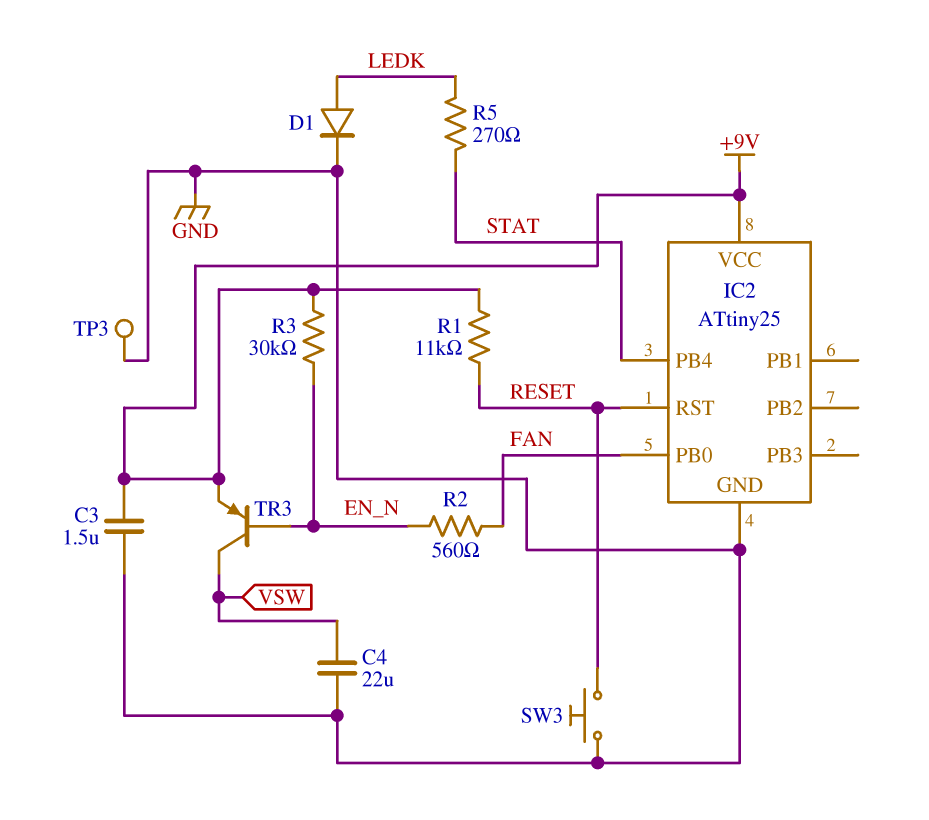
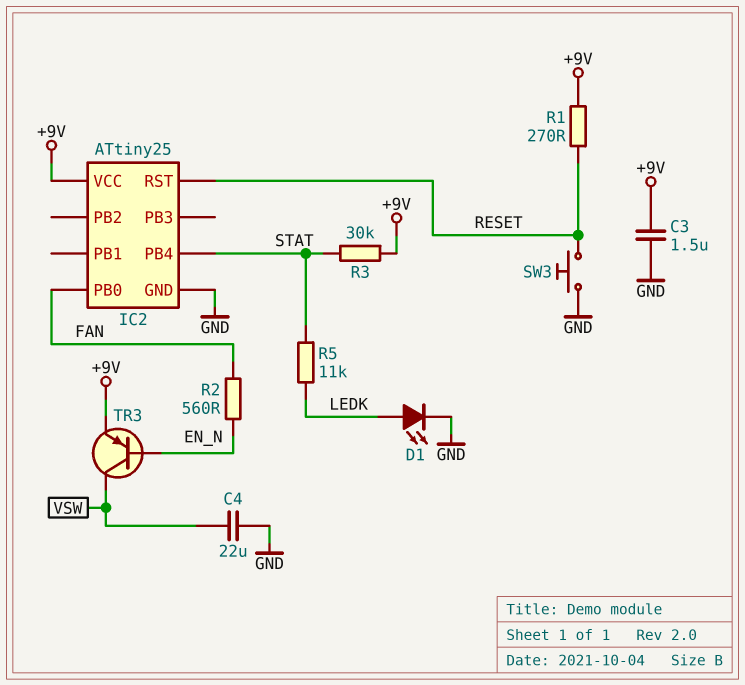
D1: diode (A LEDK, K GND) -> LED (A LEDK, K GND)
R1: 11k (+9V, RESET) -> 270 (+9V, RESET)
R3: 30k (+9V, EN_N) -> 30k (+9V, STAT)
R5: 270 (LEDK, STAT) -> 11k (LEDK, STAT)
TP3: test point (GND) -> none

